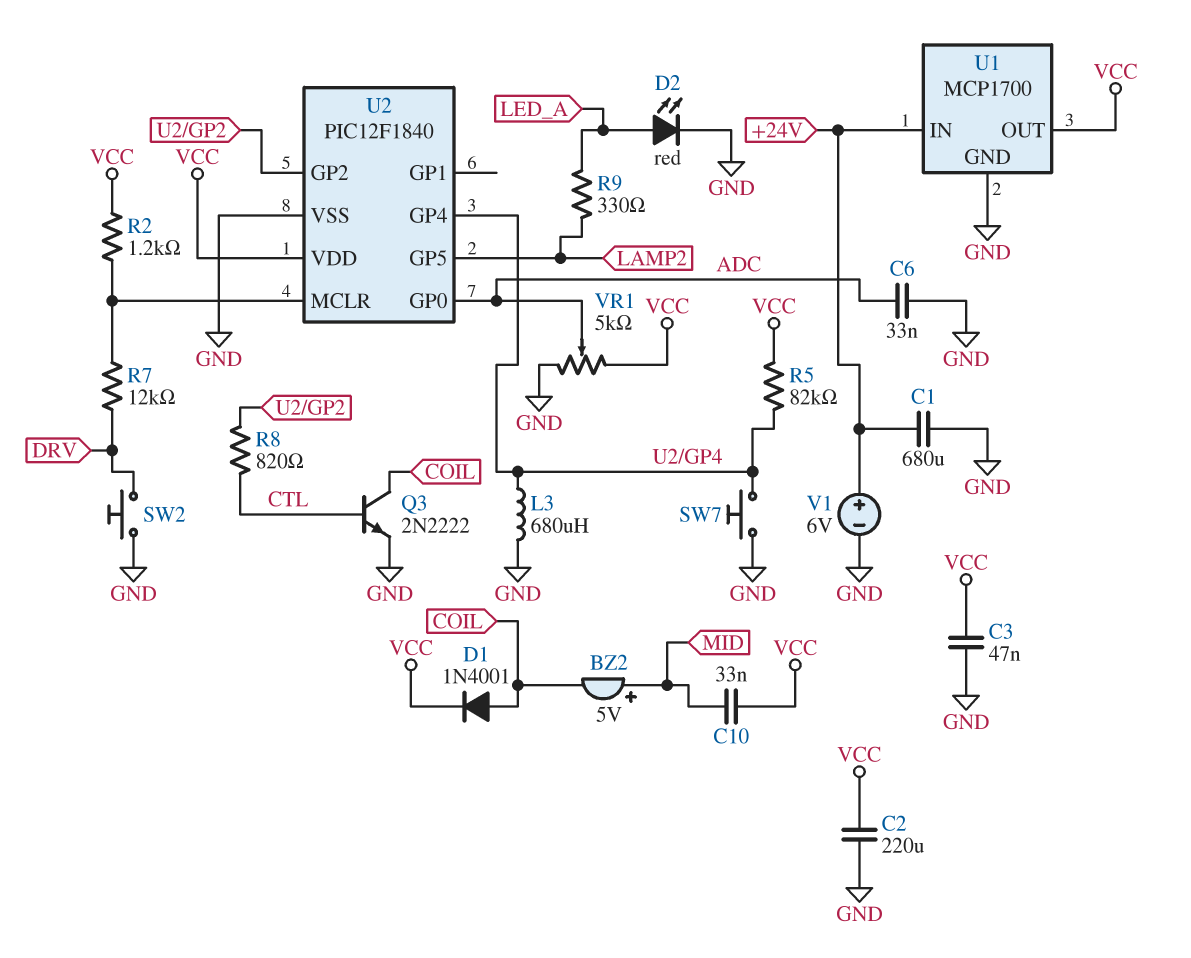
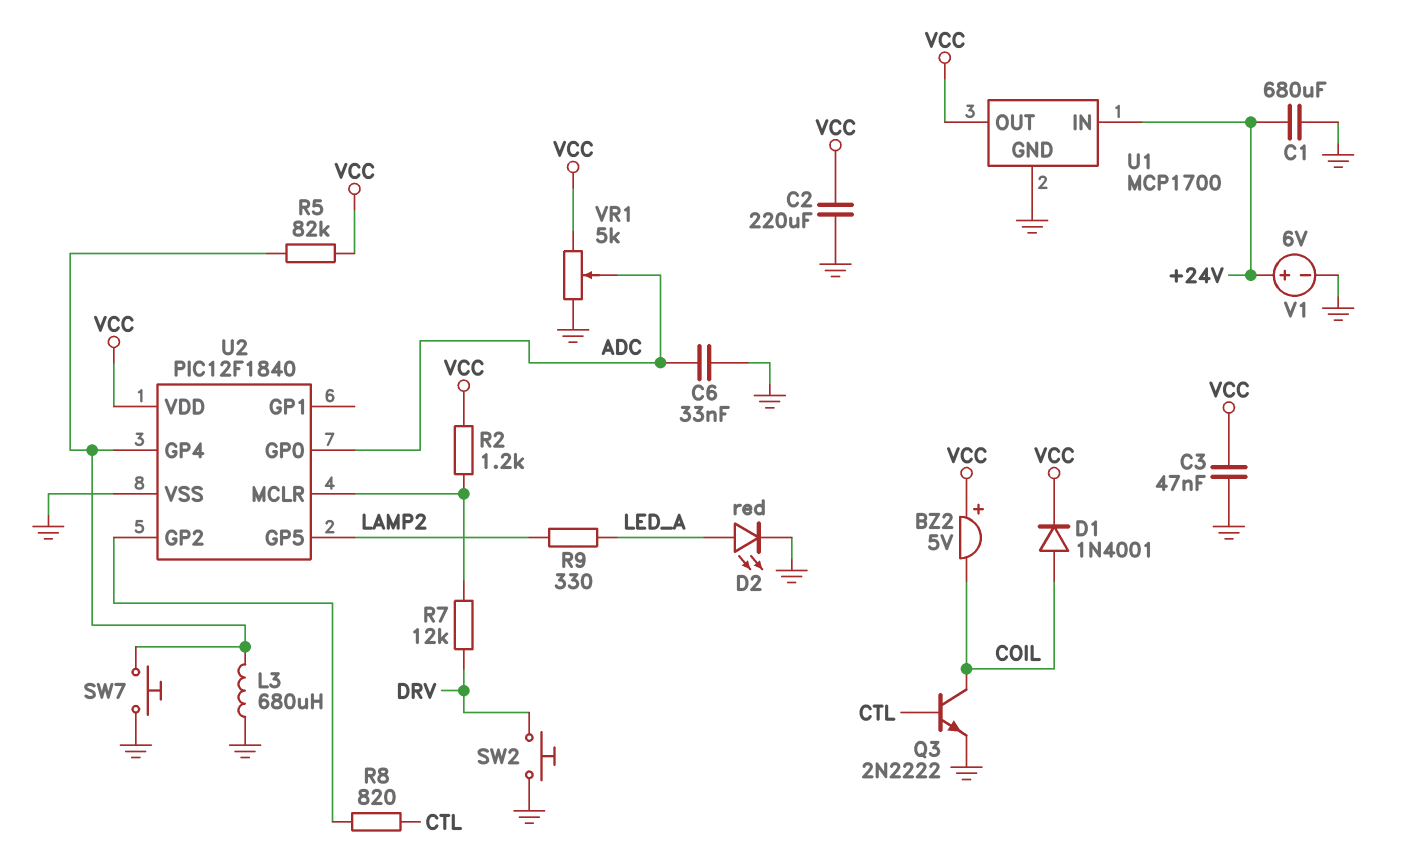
BZ2: buzzer 5V (plus MID, minus COIL) -> buzzer 5V (plus VCC, minus COIL)
C10: 33nF (MID, VCC) -> none

